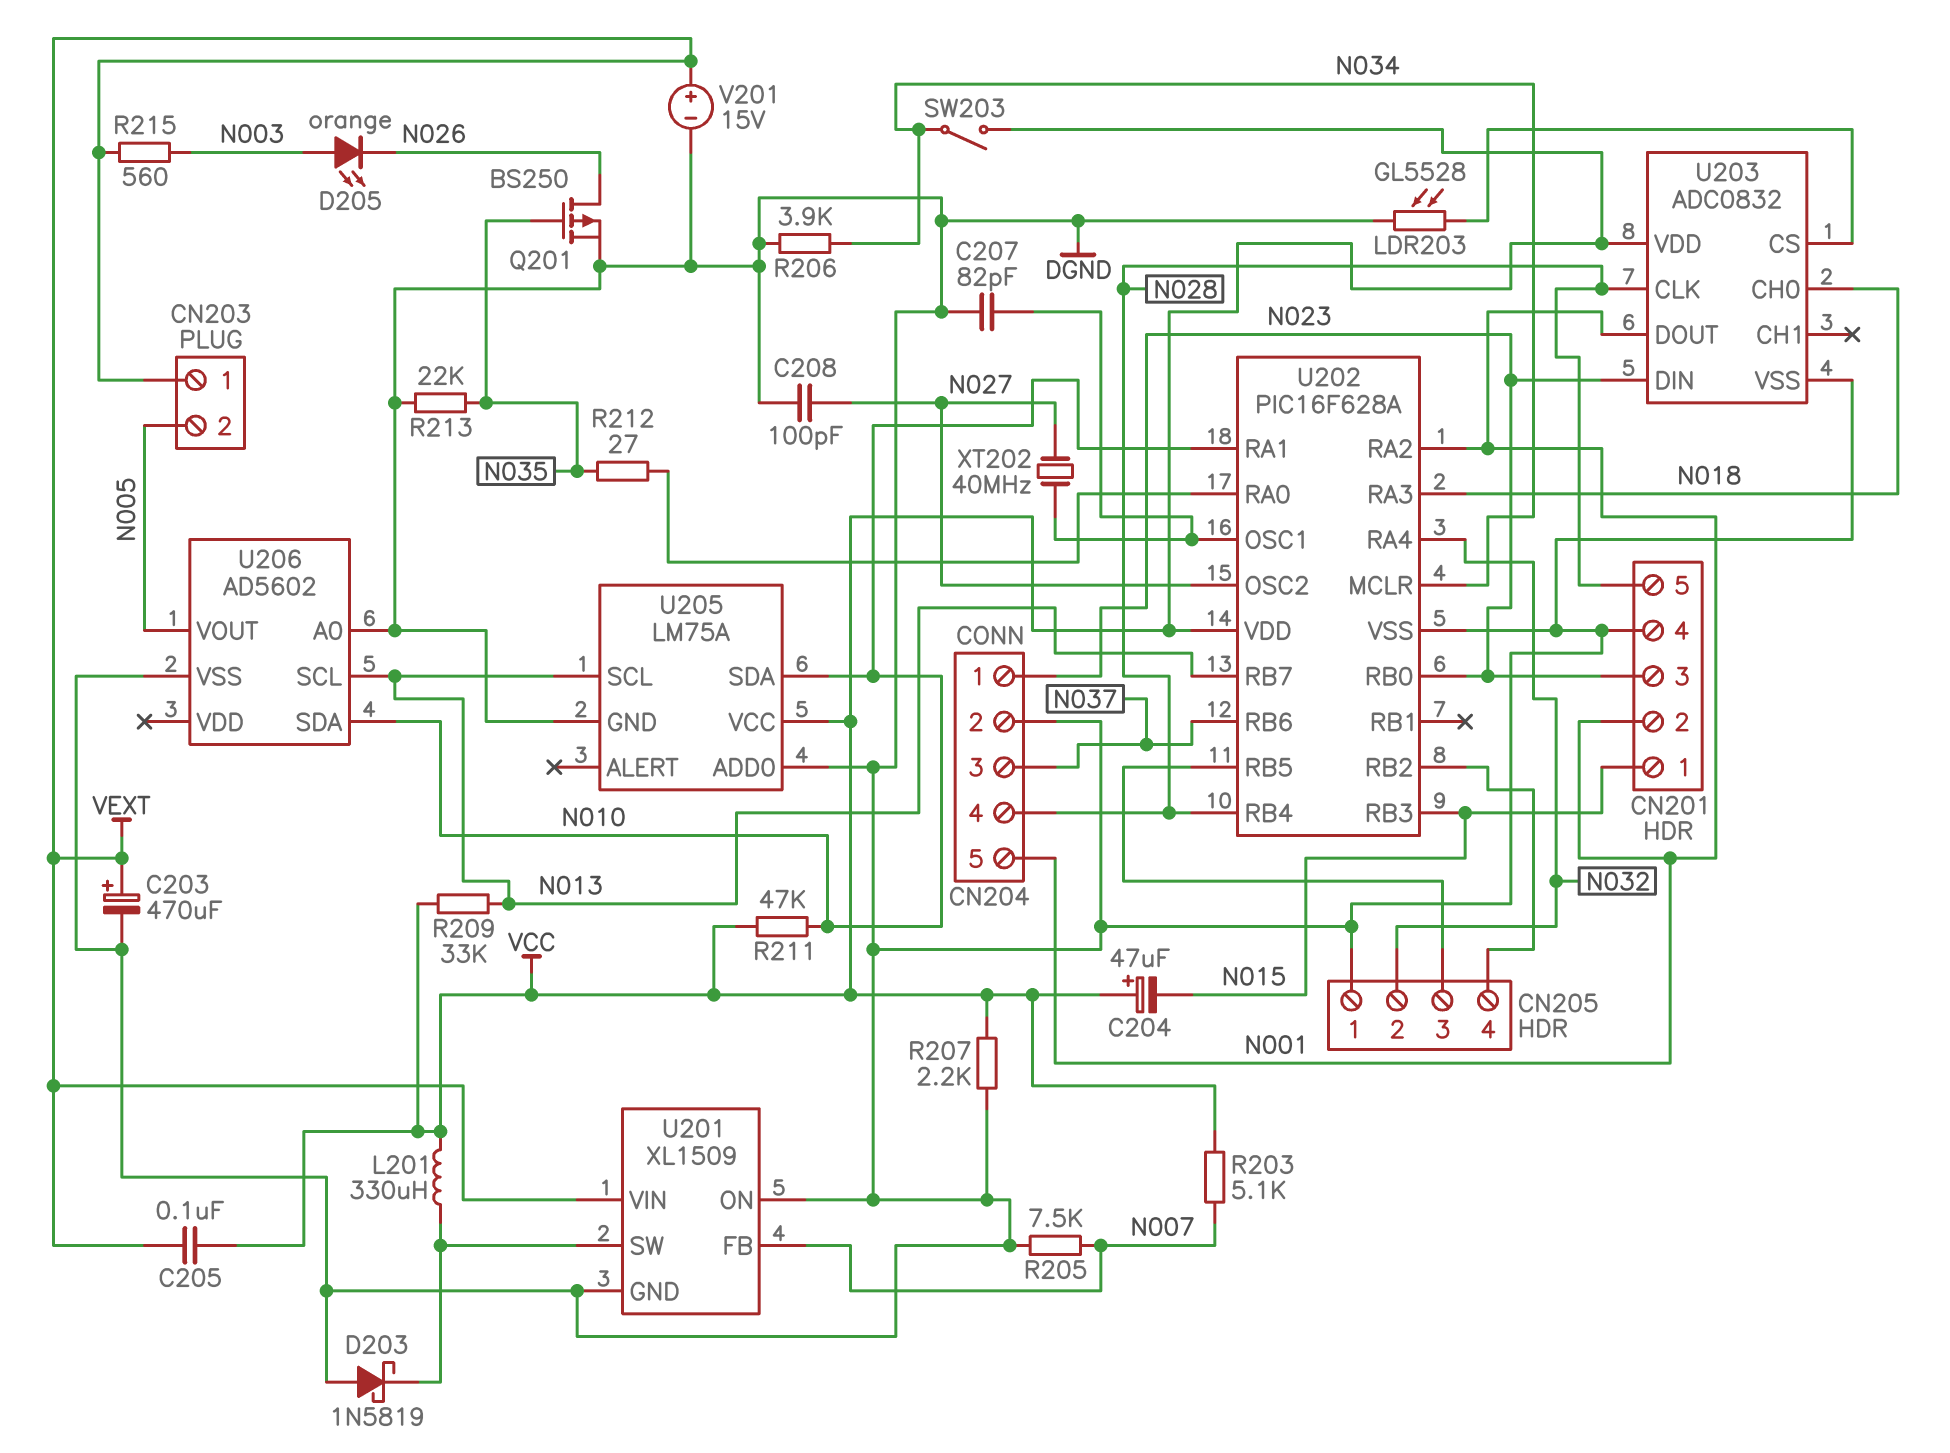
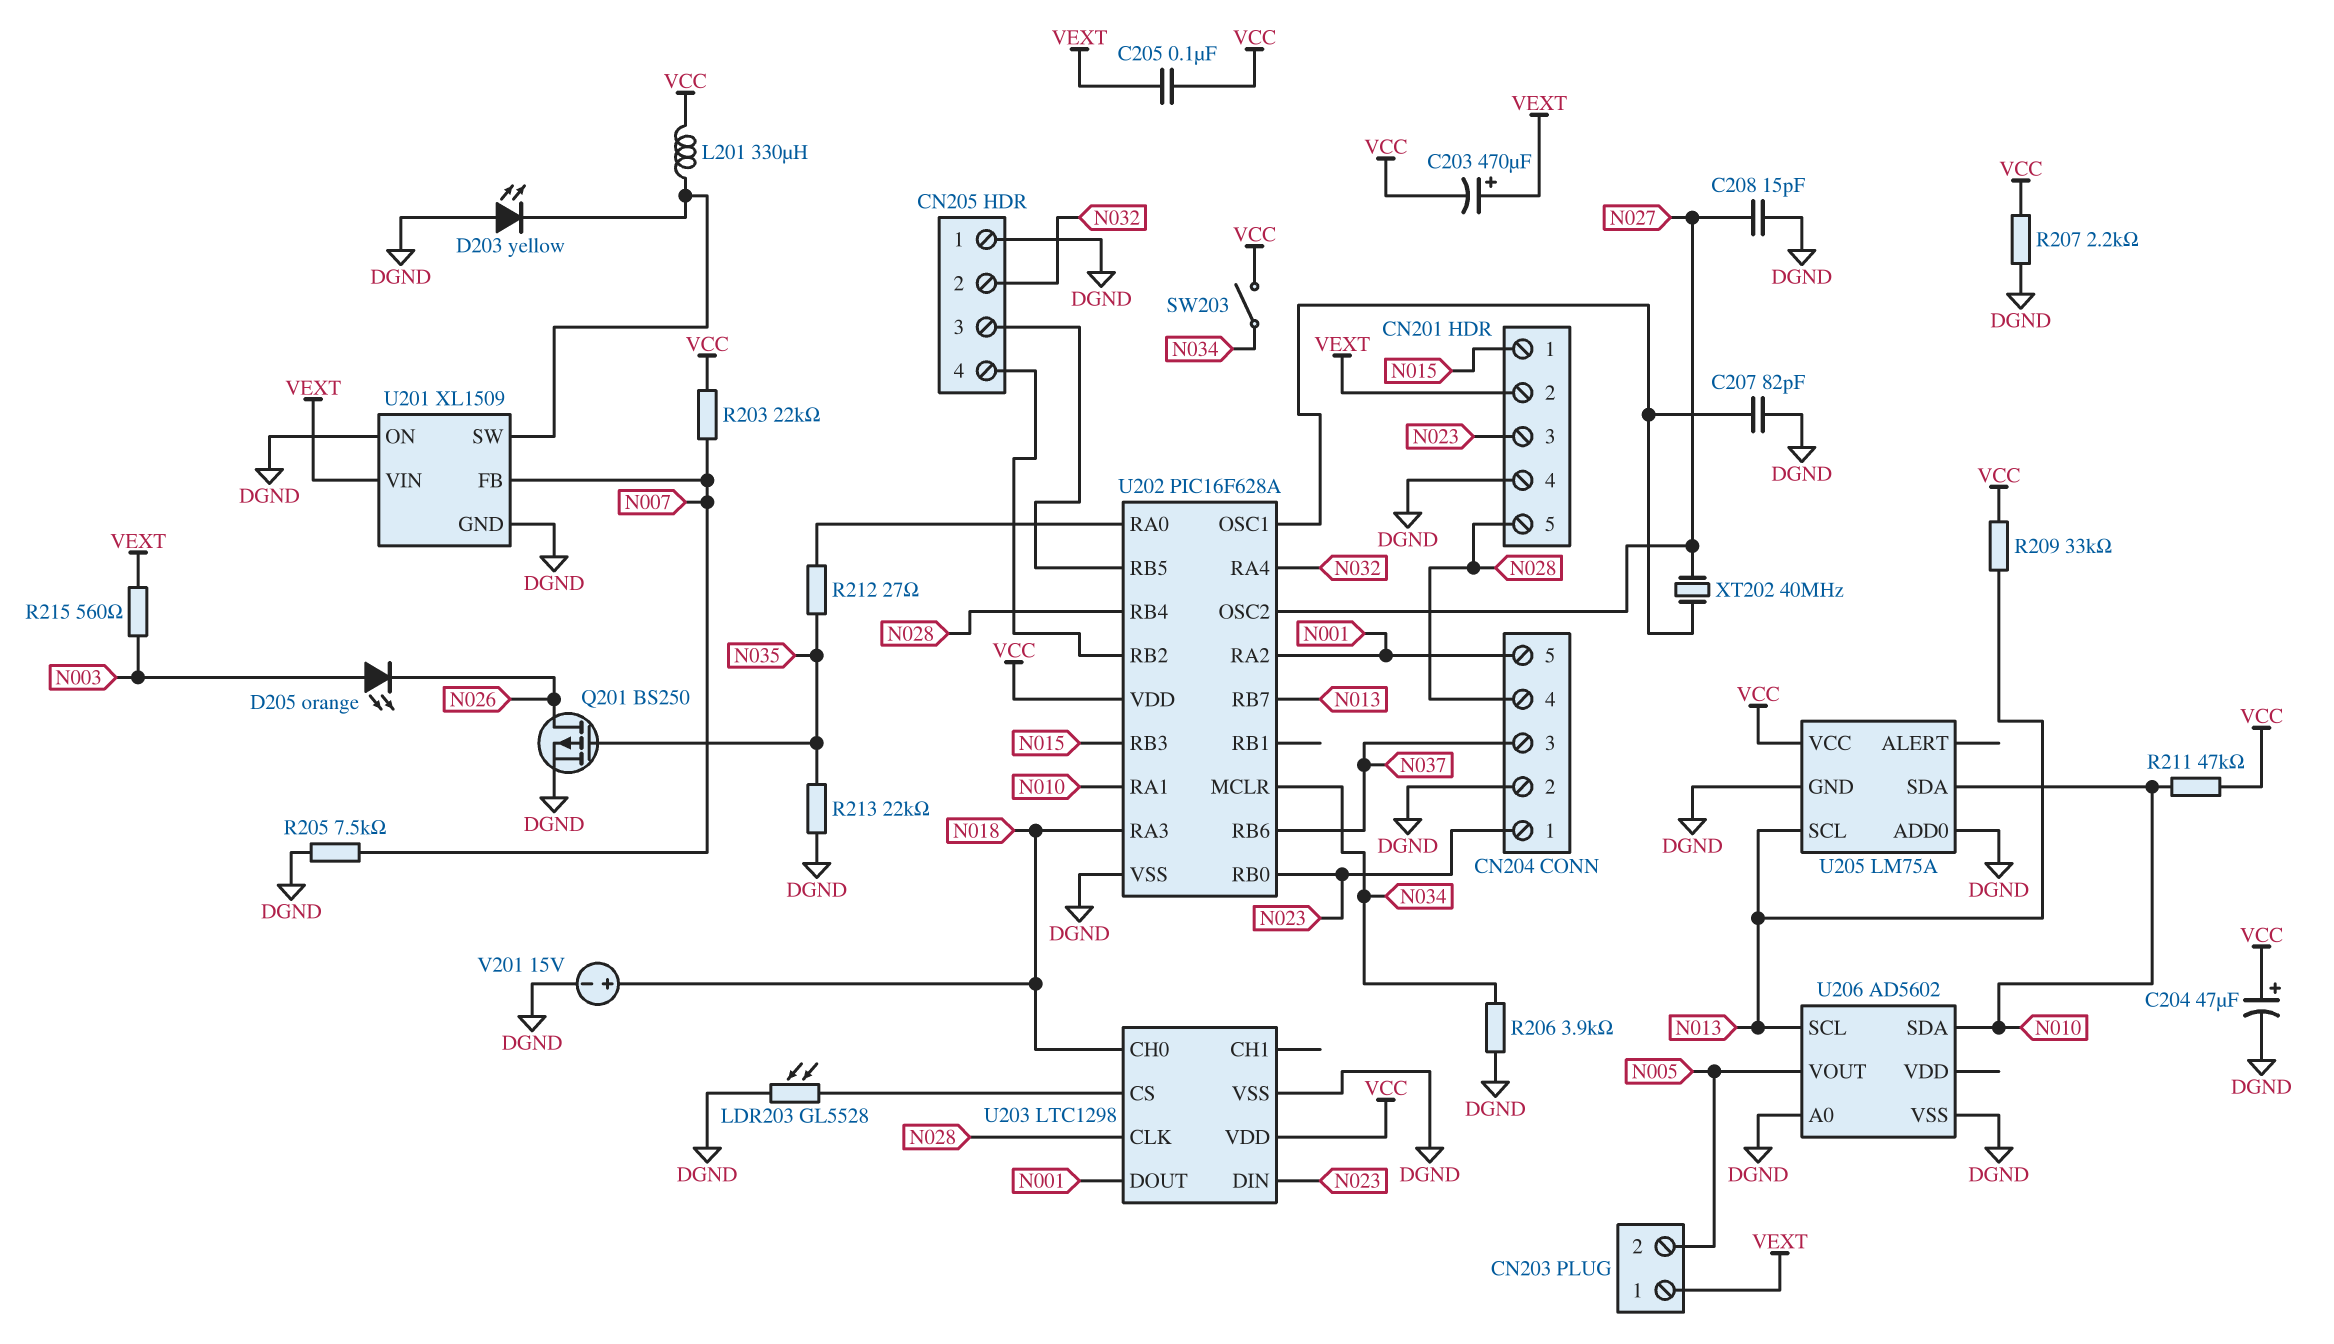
C203: 470uF (plus VEXT, minus DGND) -> 470uF (plus VEXT, minus VCC)
C204: 47uF (plus VCC, minus N015) -> 47uF (plus VCC, minus DGND)
C208: 100pF (DGND, N027) -> 15pF (DGND, N027)
CN201 pin 2: N001 -> VEXT
D203: schottky 1N5819 (A DGND, K U201/SW) -> LED yellow (A DGND, K U201/SW)
R203: 5.1k (N007, VCC) -> 22k (N007, VCC)
U203: ADC0832 -> LTC1298
V201: 15V (plus VEXT, minus DGND) -> 15V (plus N018, minus DGND)

